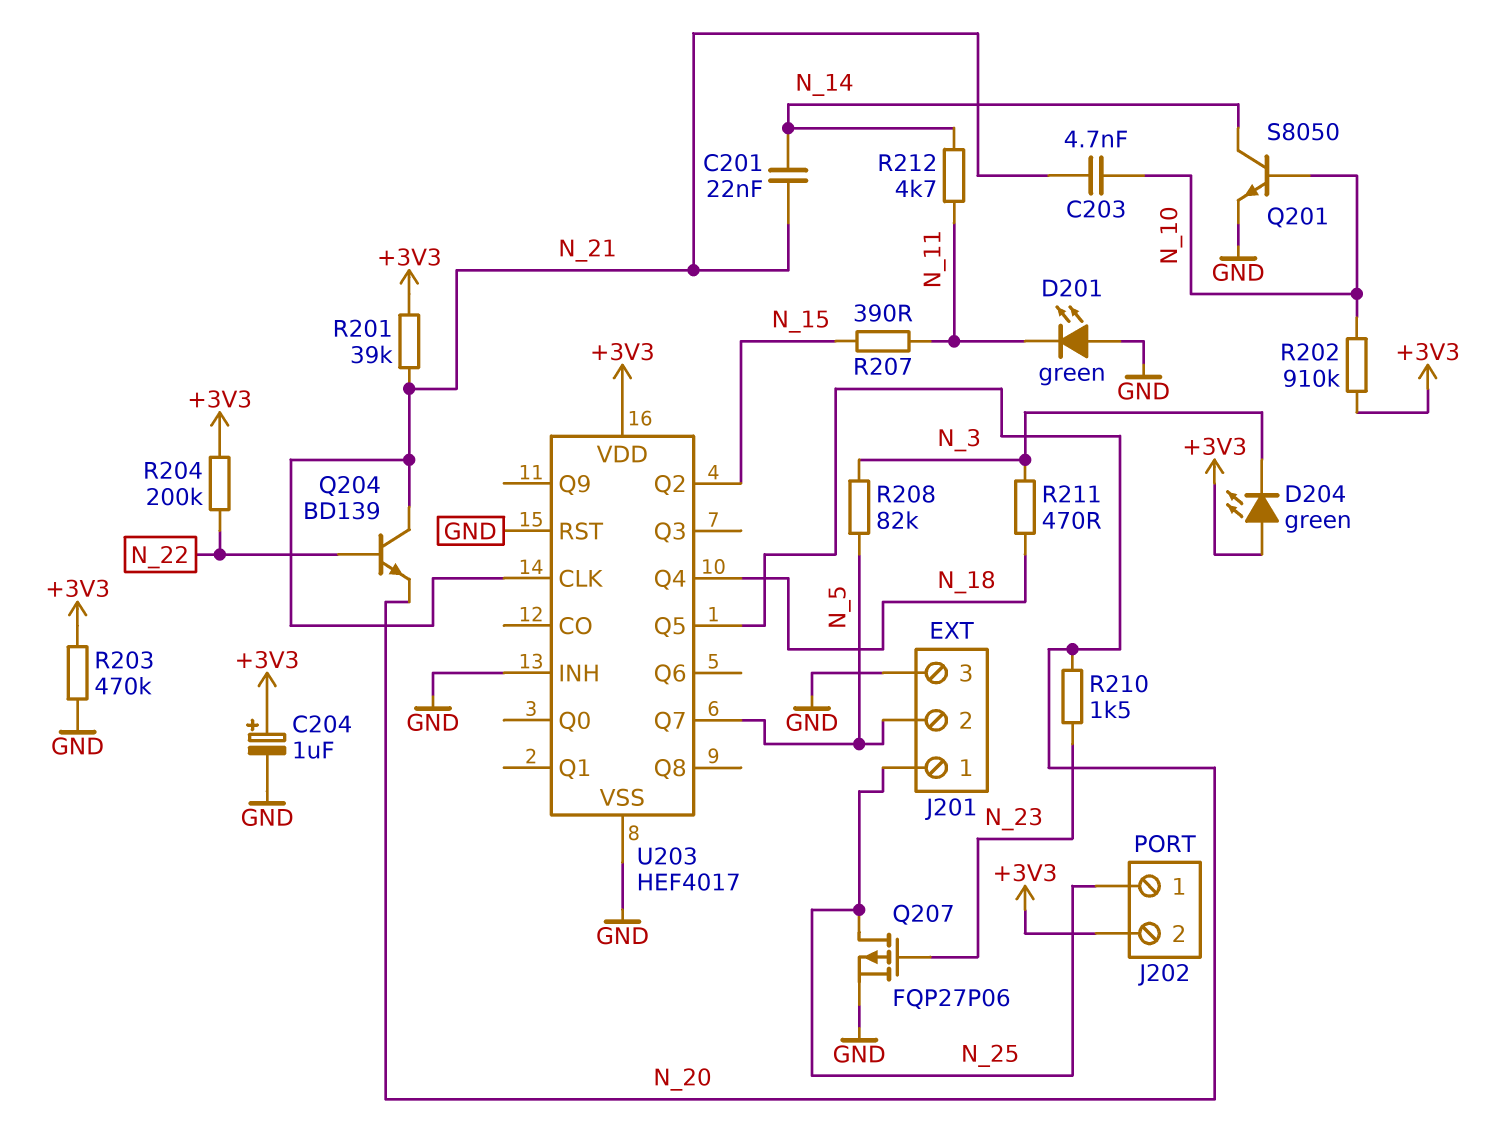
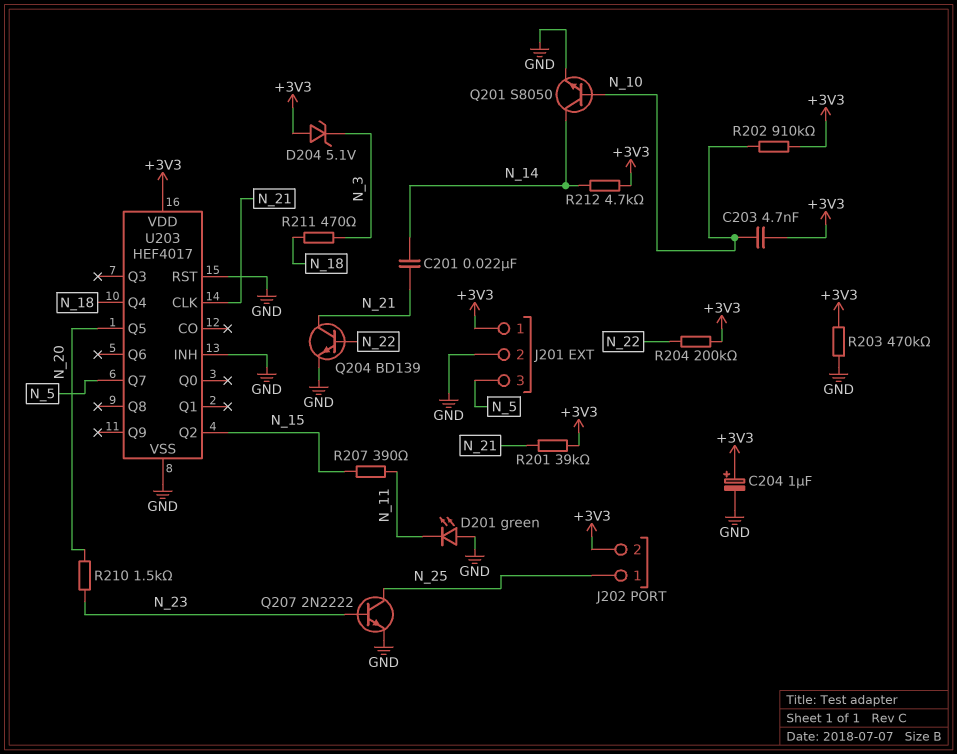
C203: 4.7nF (N_10, N_21) -> 4.7nF (+3V3, N_10)
D204: LED green (A +3V3, K N_3) -> zener 5.1V (A +3V3, K N_3)
J201 pin 1: N_25 -> +3V3
J201 pin 2: N_5 -> GND
J201 pin 3: GND -> N_5
Q204: NPN BD139 (B N_22, C N_21, E N_20) -> NPN BD139 (B N_22, C N_21, E GND)
Q207: PMOS FQP27P06 (G N_23, D N_25, S GND) -> NPN 2N2222 (B N_23, C N_25, E GND)
R208: 82k (N_3, N_5) -> none
R212: 4.7k (N_11, N_14) -> 4.7k (+3V3, N_14)

